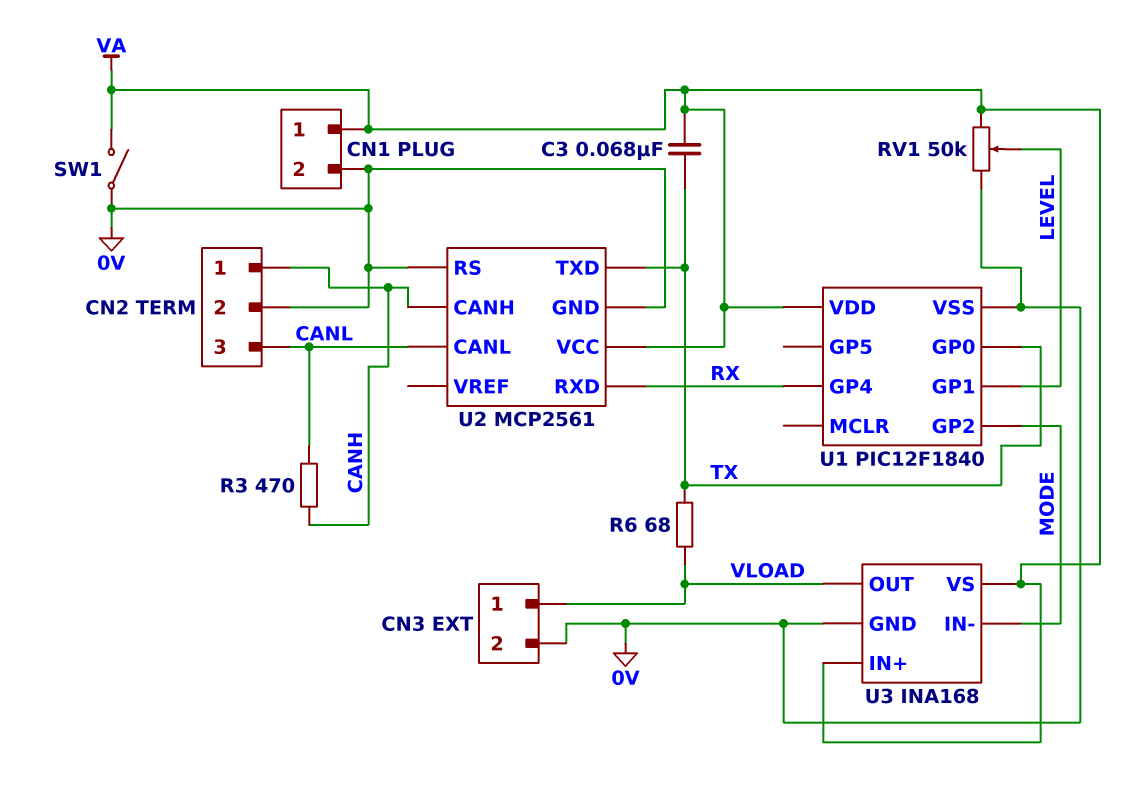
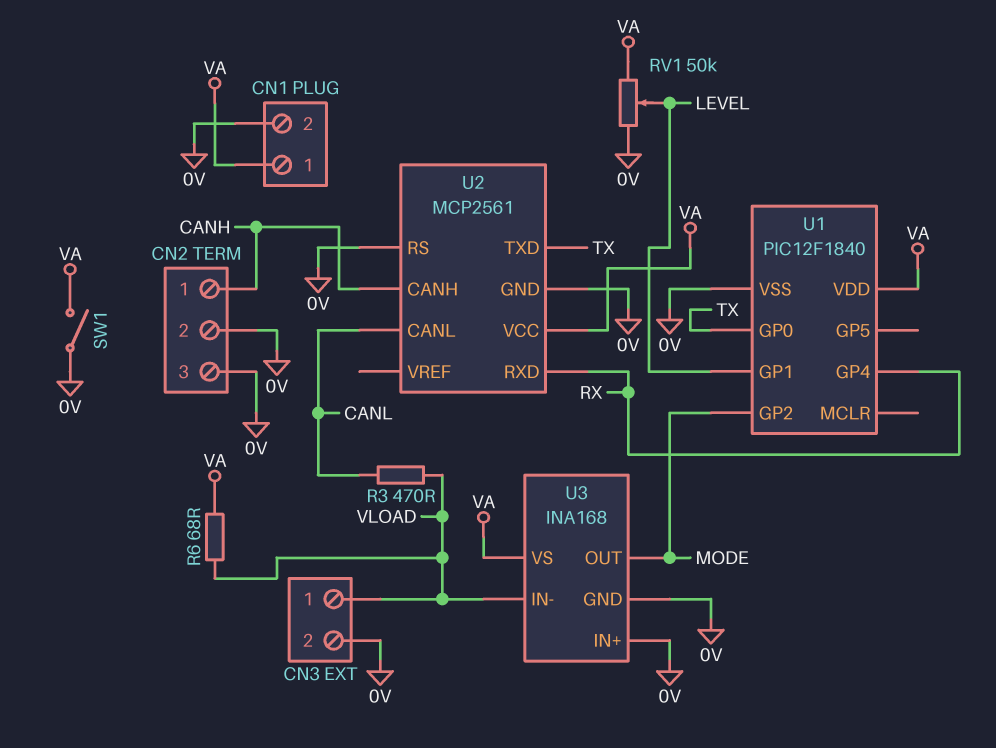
C3: 68nF (TX, VA) -> none
CN2 pin 3: CANL -> 0V
R3: 470 (CANH, CANL) -> 470 (CANL, VLOAD)
R6: 68 (TX, VLOAD) -> 68 (VA, VLOAD)
U3 pin IN+: VA -> 0V
U3 pin IN-: MODE -> VLOAD
U3 pin OUT: VLOAD -> MODE

